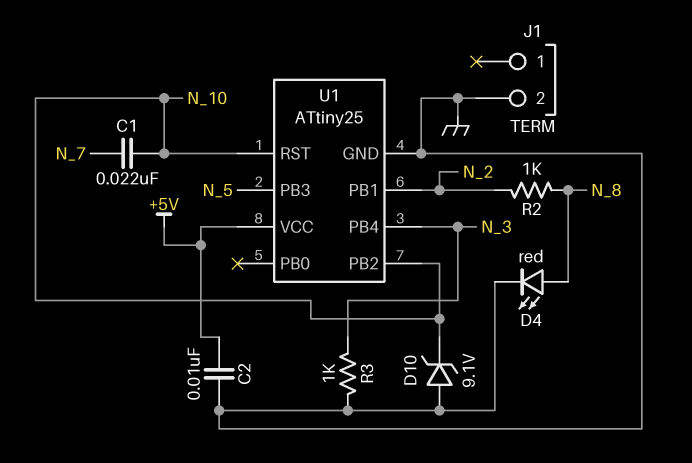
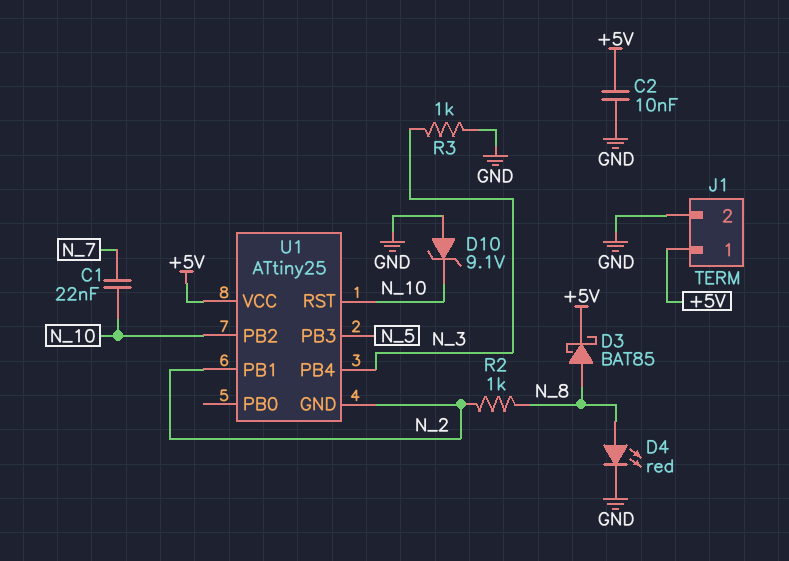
D3: none -> schottky BAT85 (A N_8, K +5V)
J1 pin 1: none -> +5V
U1 pin GND: GND -> N_2

